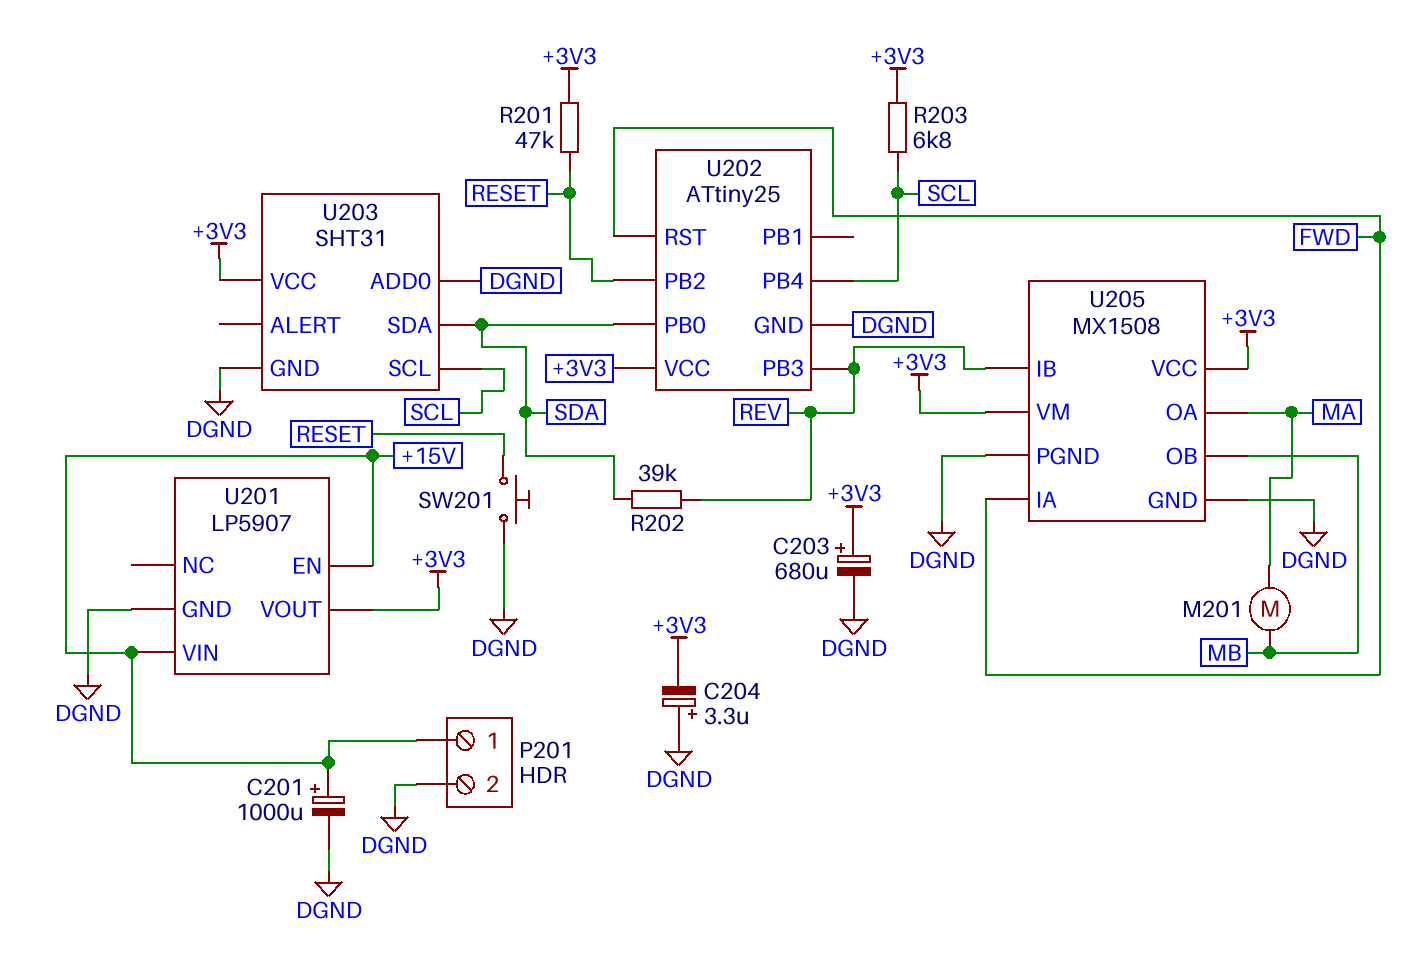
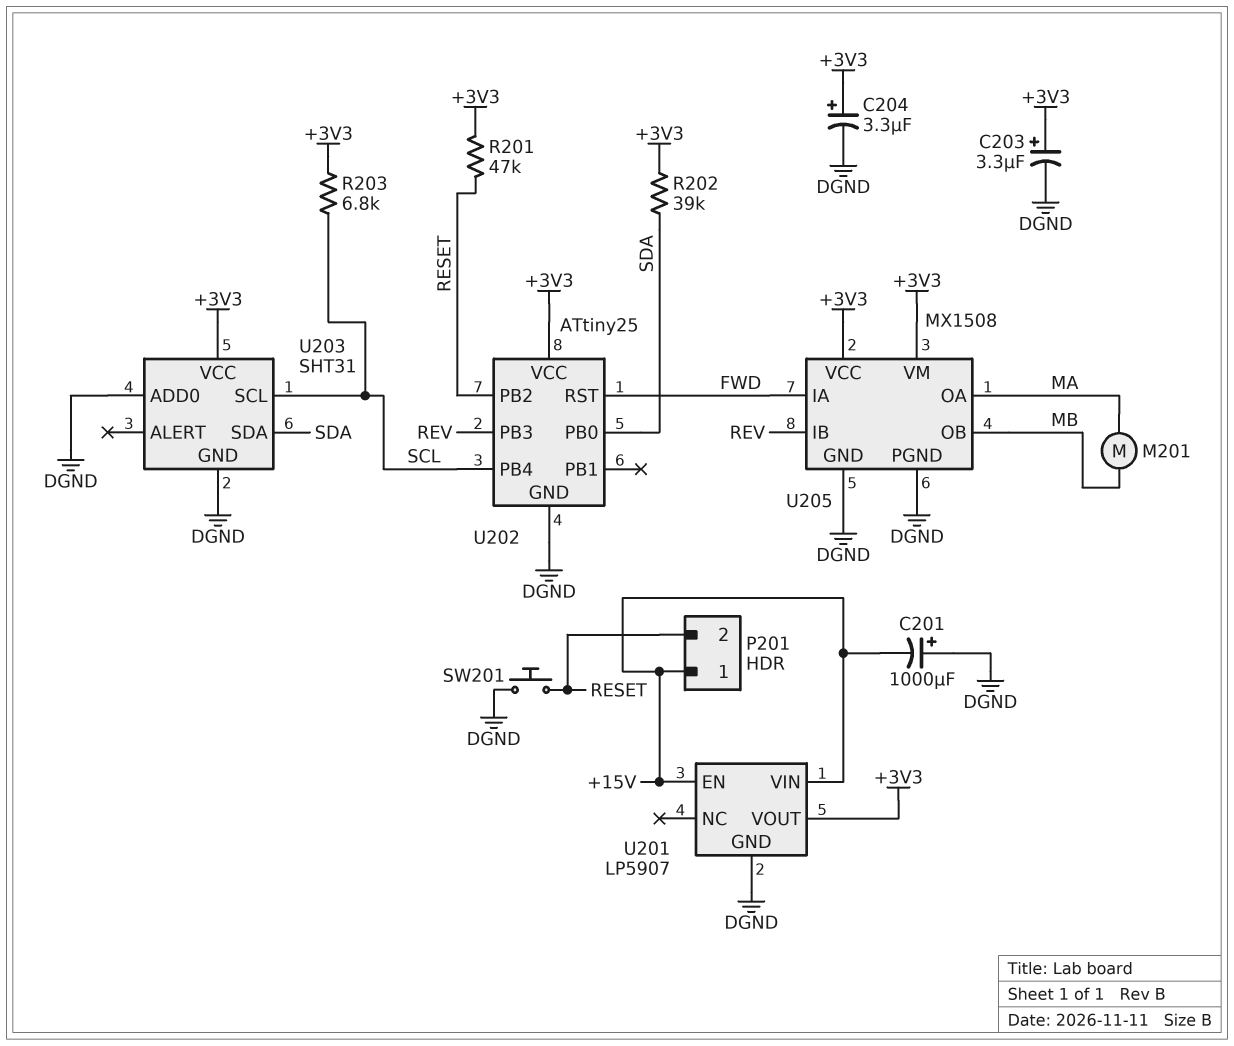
C201: 1000uF (plus +15V, minus DGND) -> 1000uF (plus DGND, minus +15V)
C203: 680uF (plus +3V3, minus DGND) -> 3.3uF (plus +3V3, minus DGND)
C204: 3.3uF (plus DGND, minus +3V3) -> 3.3uF (plus +3V3, minus DGND)
P201 pin 2: DGND -> RESET
R202: 39k (REV, SDA) -> 39k (+3V3, SDA)

